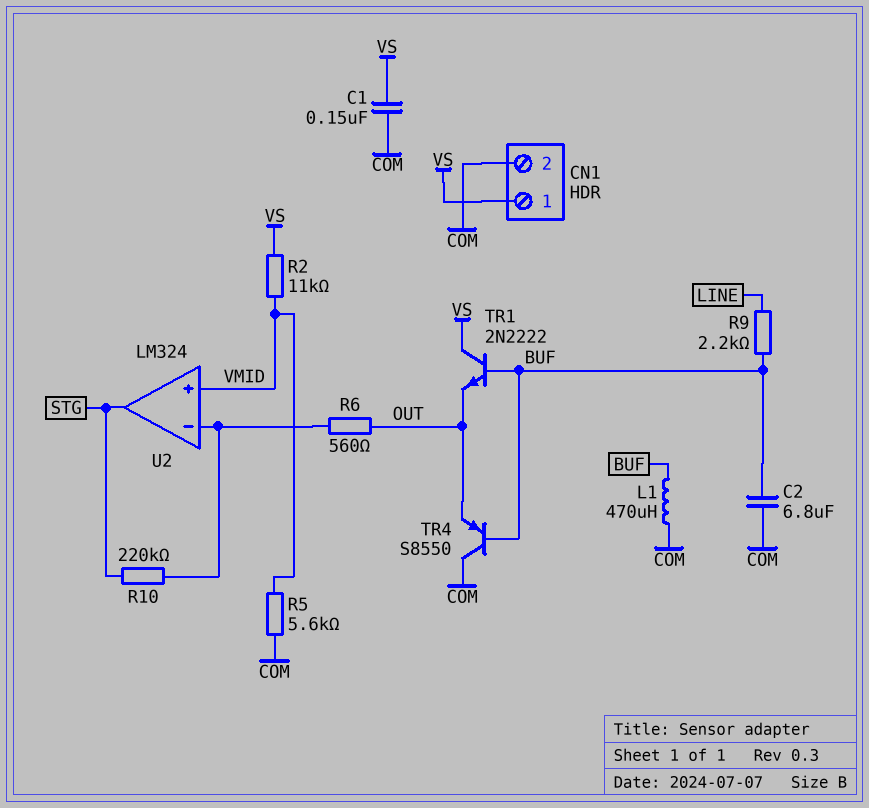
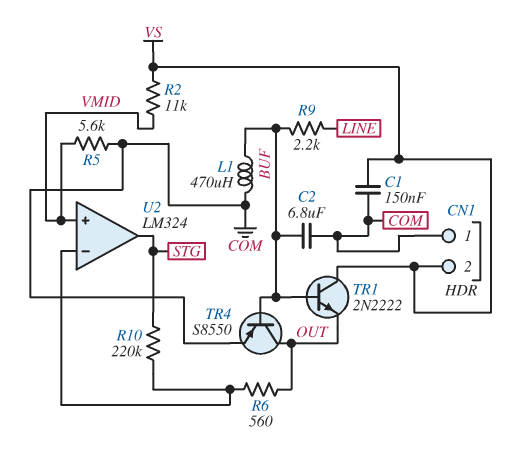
CN1 pin 1: VS -> COM
CN1 pin 2: COM -> VS
TR4: PNP S8550 (B BUF, C COM, E OUT) -> PNP S8550 (B BUF, C OUT, E COM)

